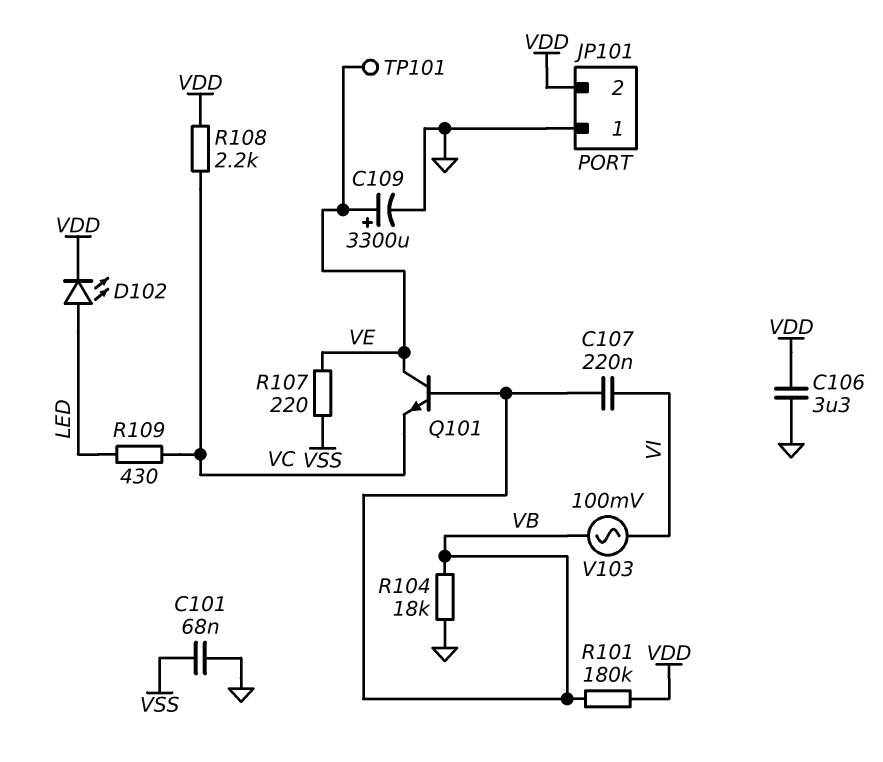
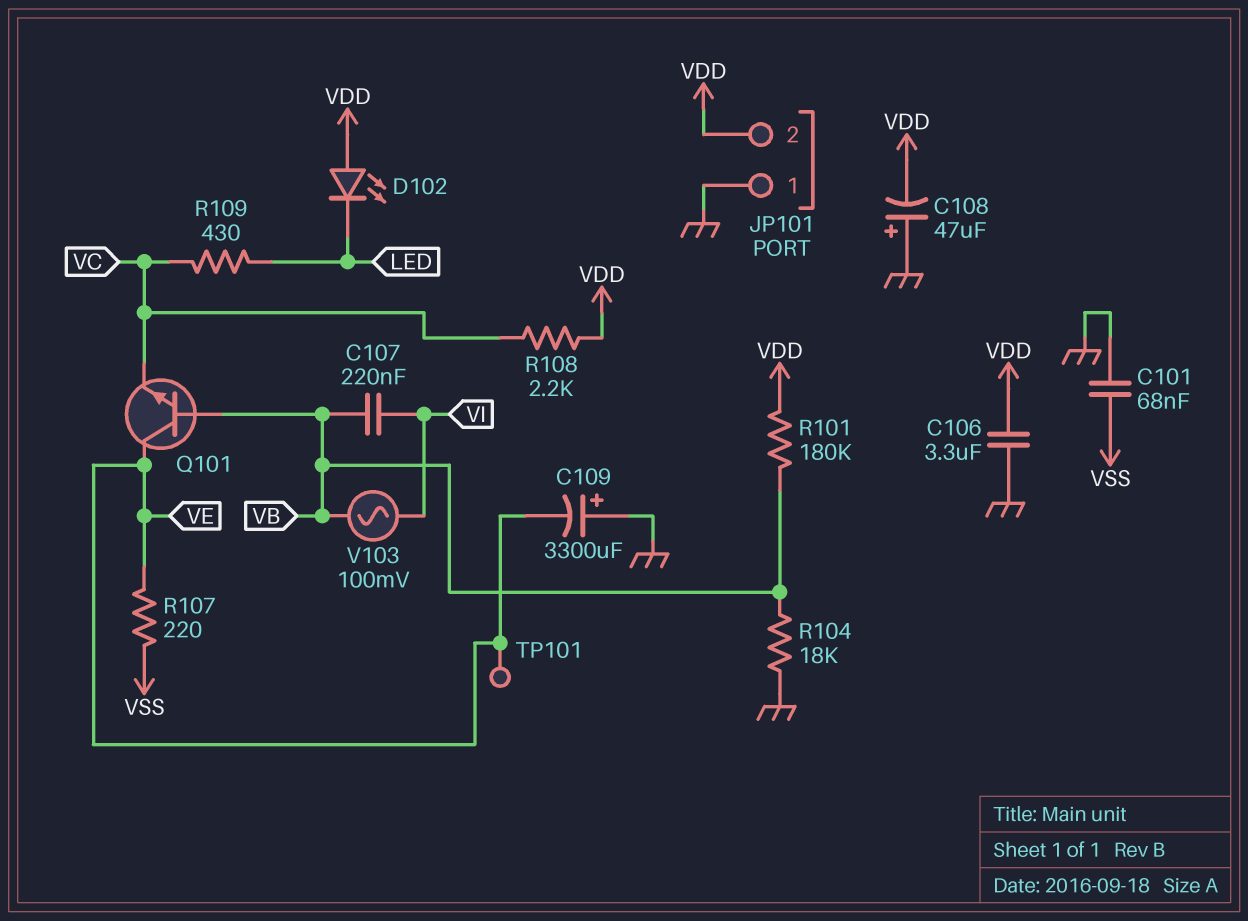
C108: none -> 47uF (plus GND, minus VDD)
C109: 3300uF (plus VE, minus GND) -> 3300uF (plus GND, minus VE)
D102: LED (A LED, K VDD) -> LED (A VDD, K LED)

